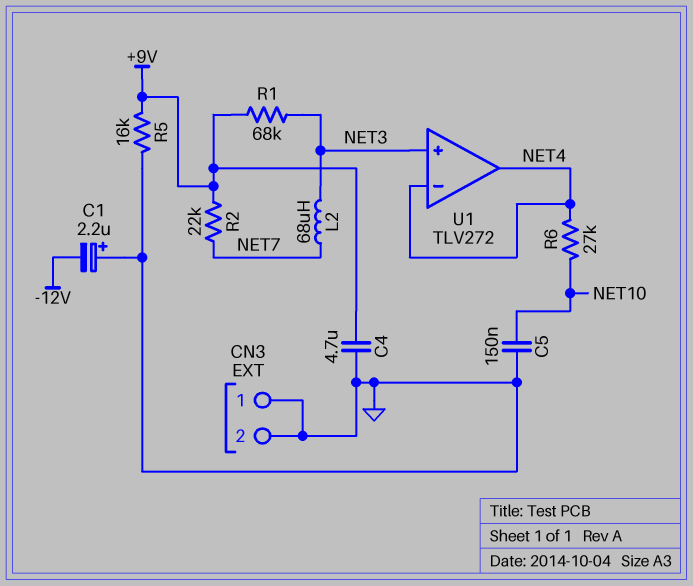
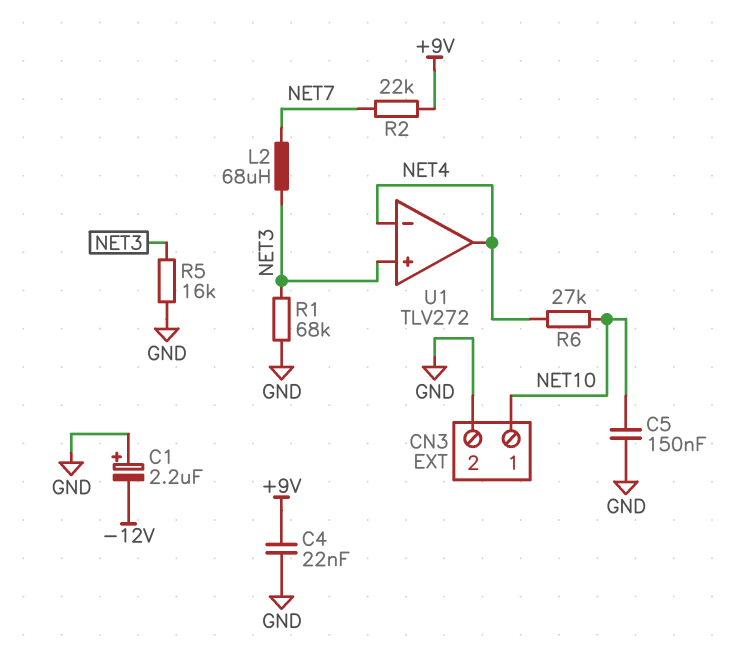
C4: 4.7uF (+9V, GND) -> 22nF (+9V, GND)
CN3 pin 1: GND -> NET10
R1: 68k (+9V, NET3) -> 68k (GND, NET3)
R5: 16k (+9V, GND) -> 16k (GND, NET3)

